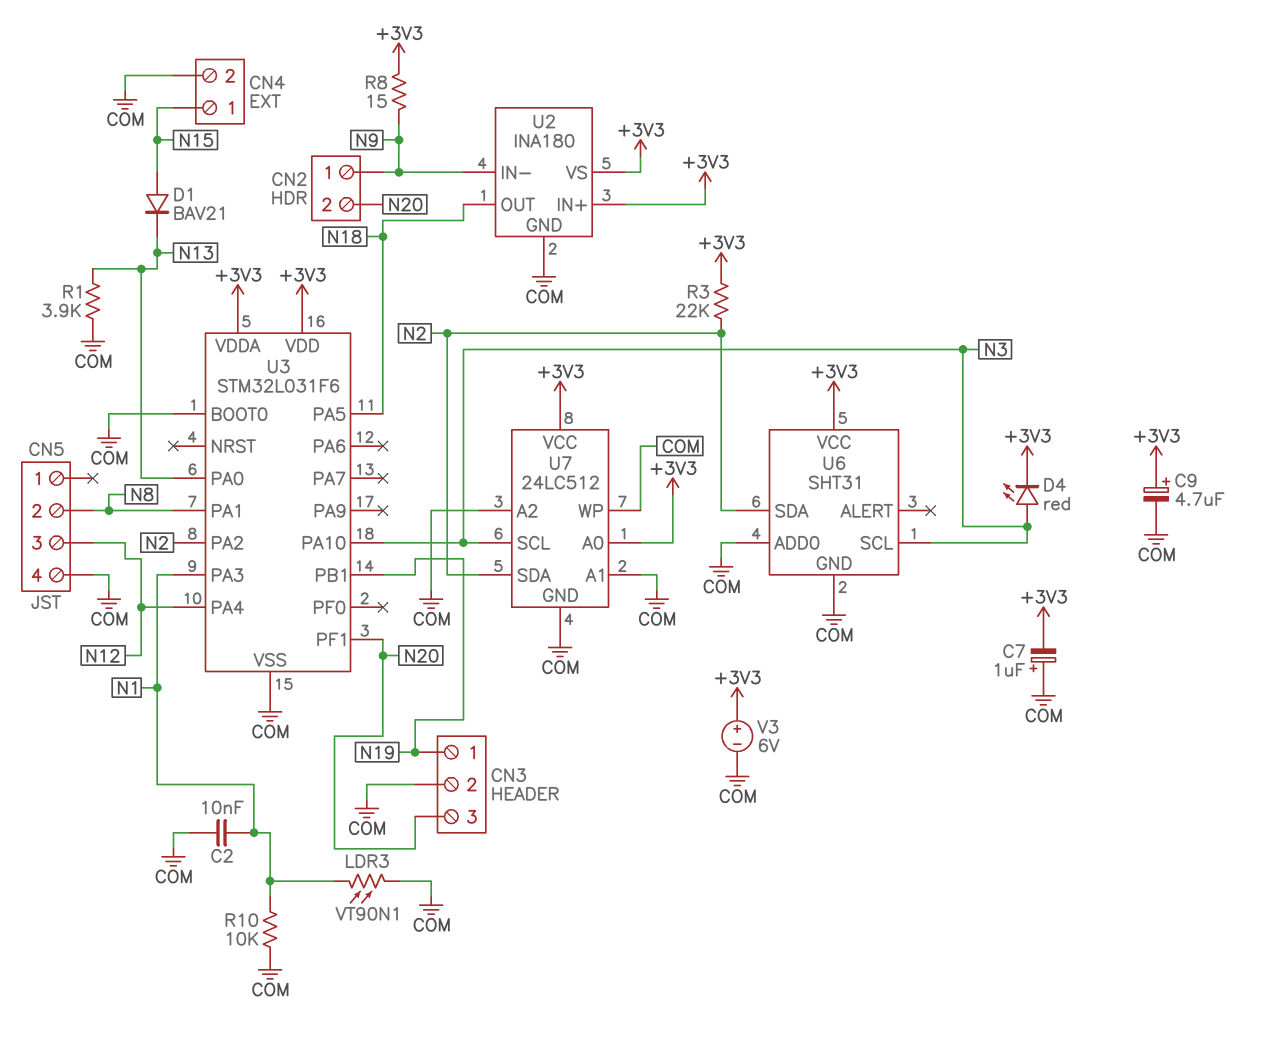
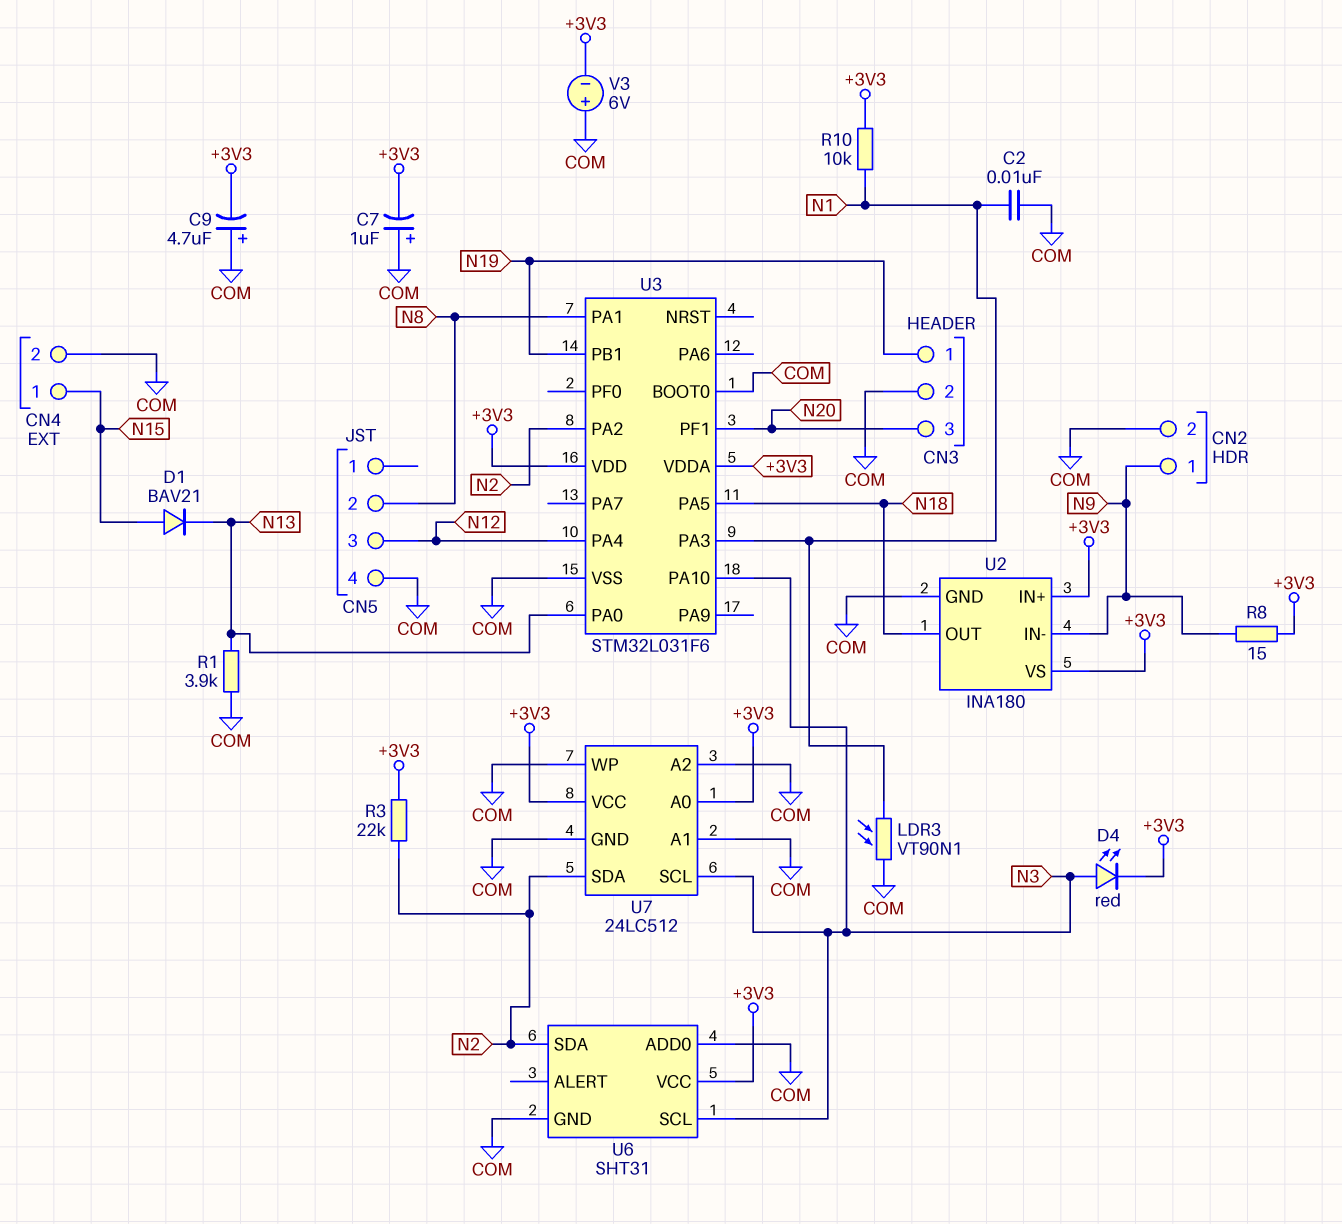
C9: 4.7uF (plus +3V3, minus COM) -> 4.7uF (plus COM, minus +3V3)
CN2 pin 2: N20 -> COM
R10: 10k (COM, N1) -> 10k (+3V3, N1)
V3: 6V (plus +3V3, minus COM) -> 6V (plus COM, minus +3V3)

